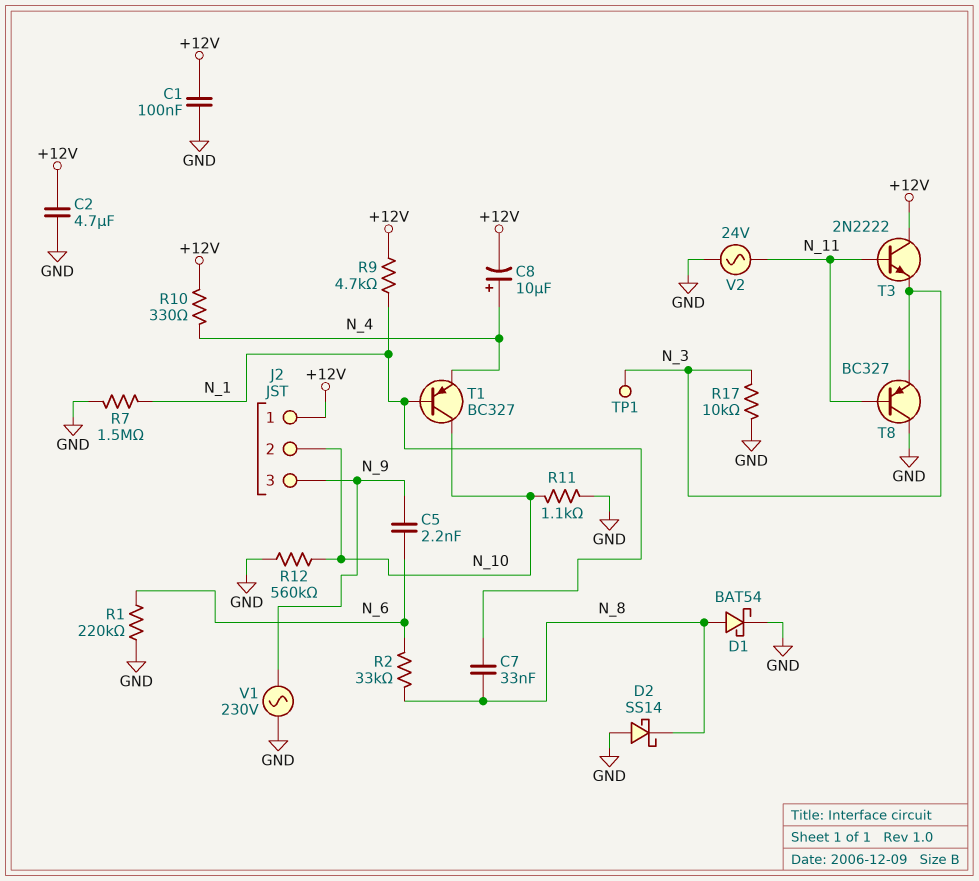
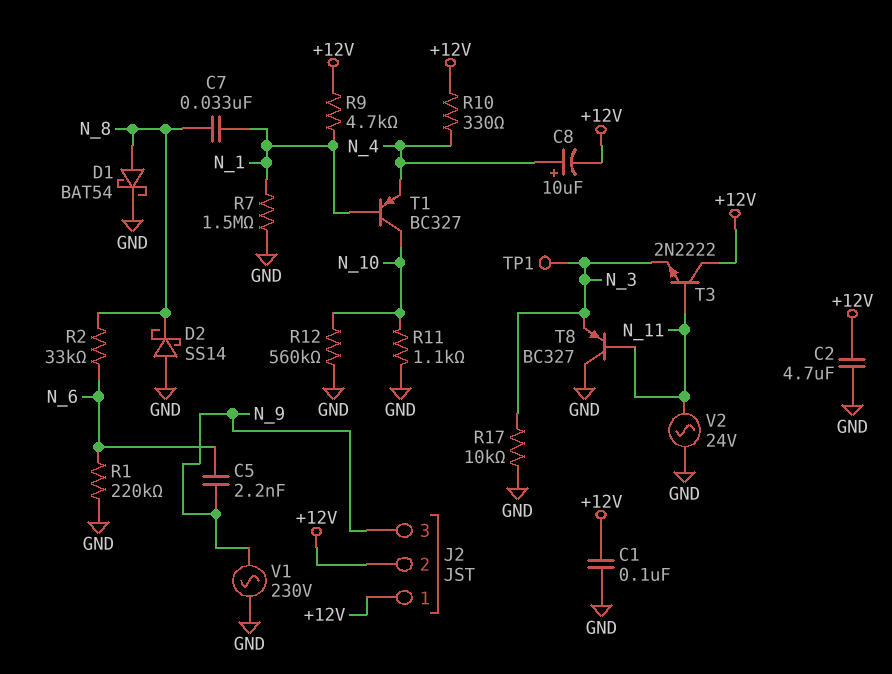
J2 pin 2: N_10 -> +12V

